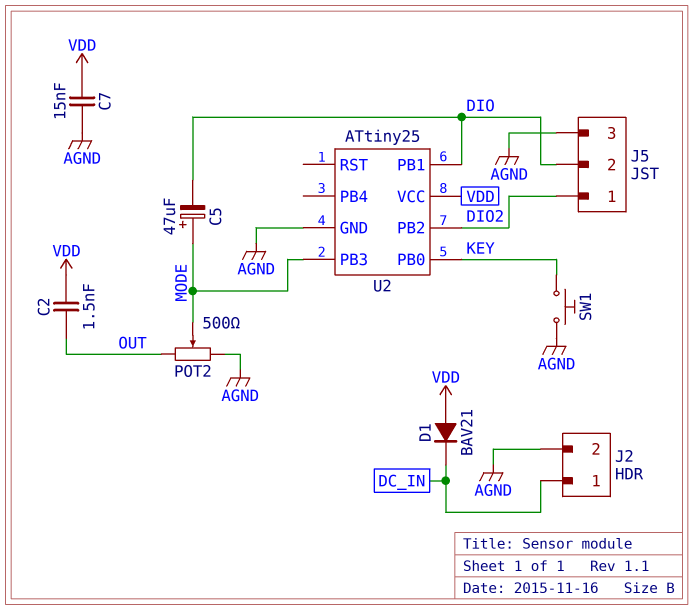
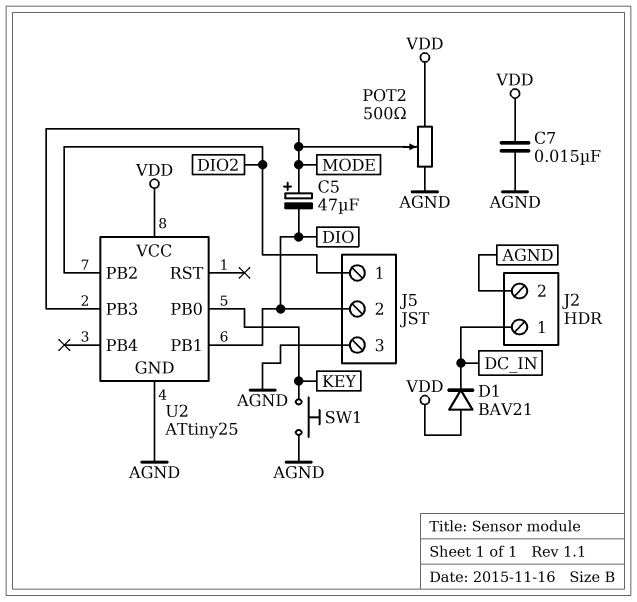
C2: 1.5nF (OUT, VDD) -> none
POT2: 500 (AGND, OUT, wiper MODE) -> 500 (AGND, VDD, wiper MODE)

